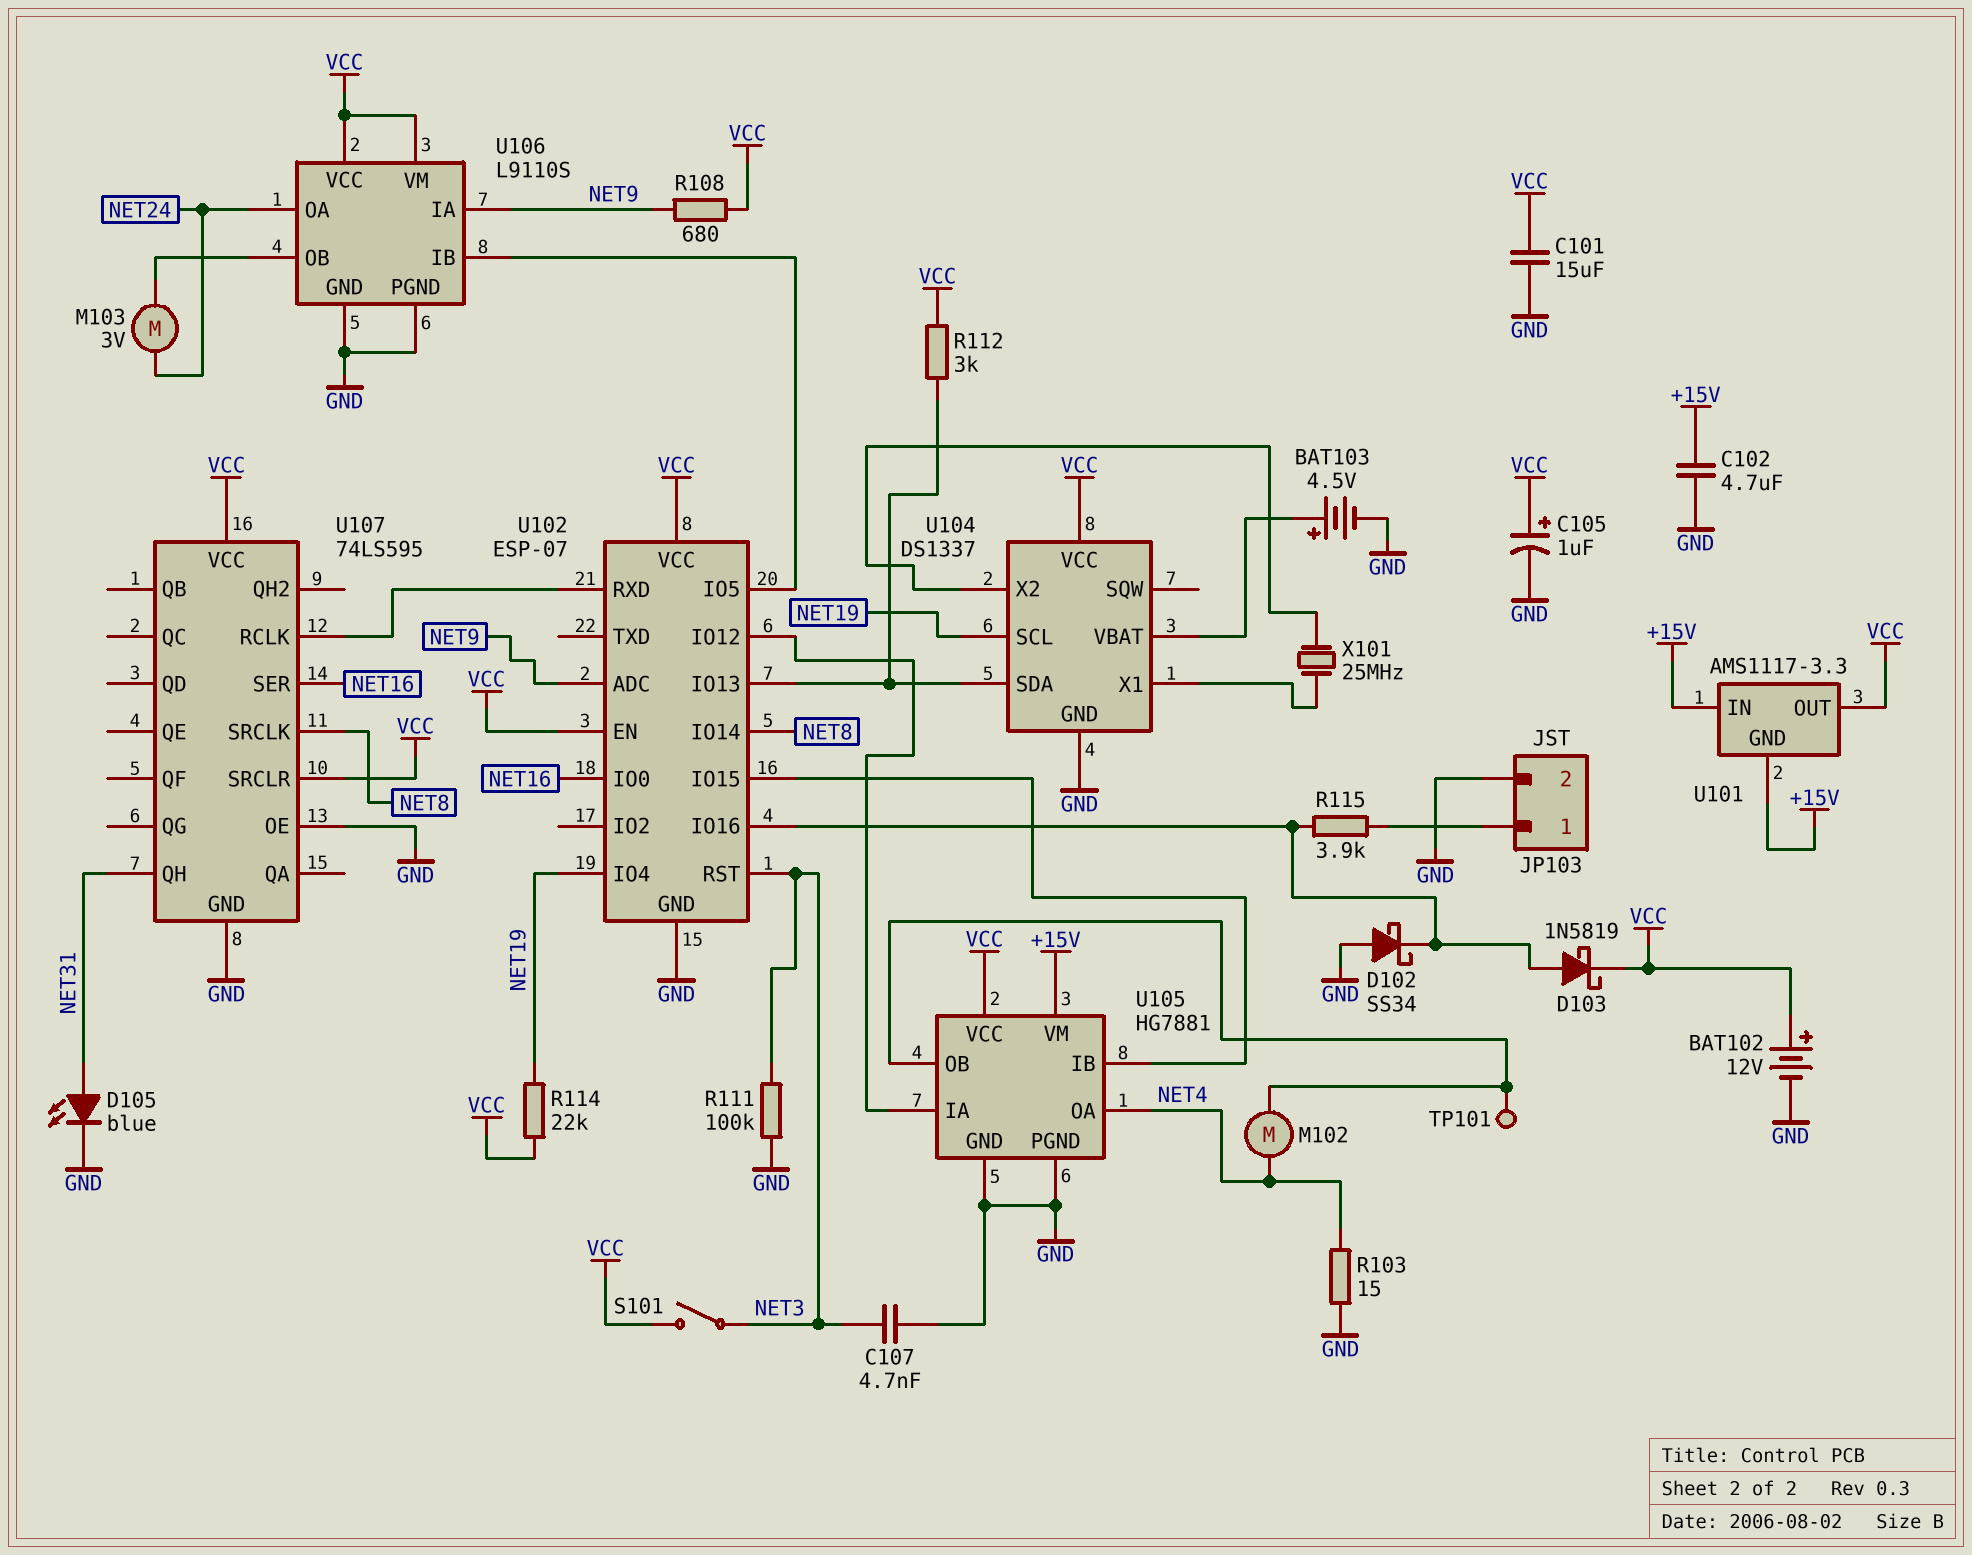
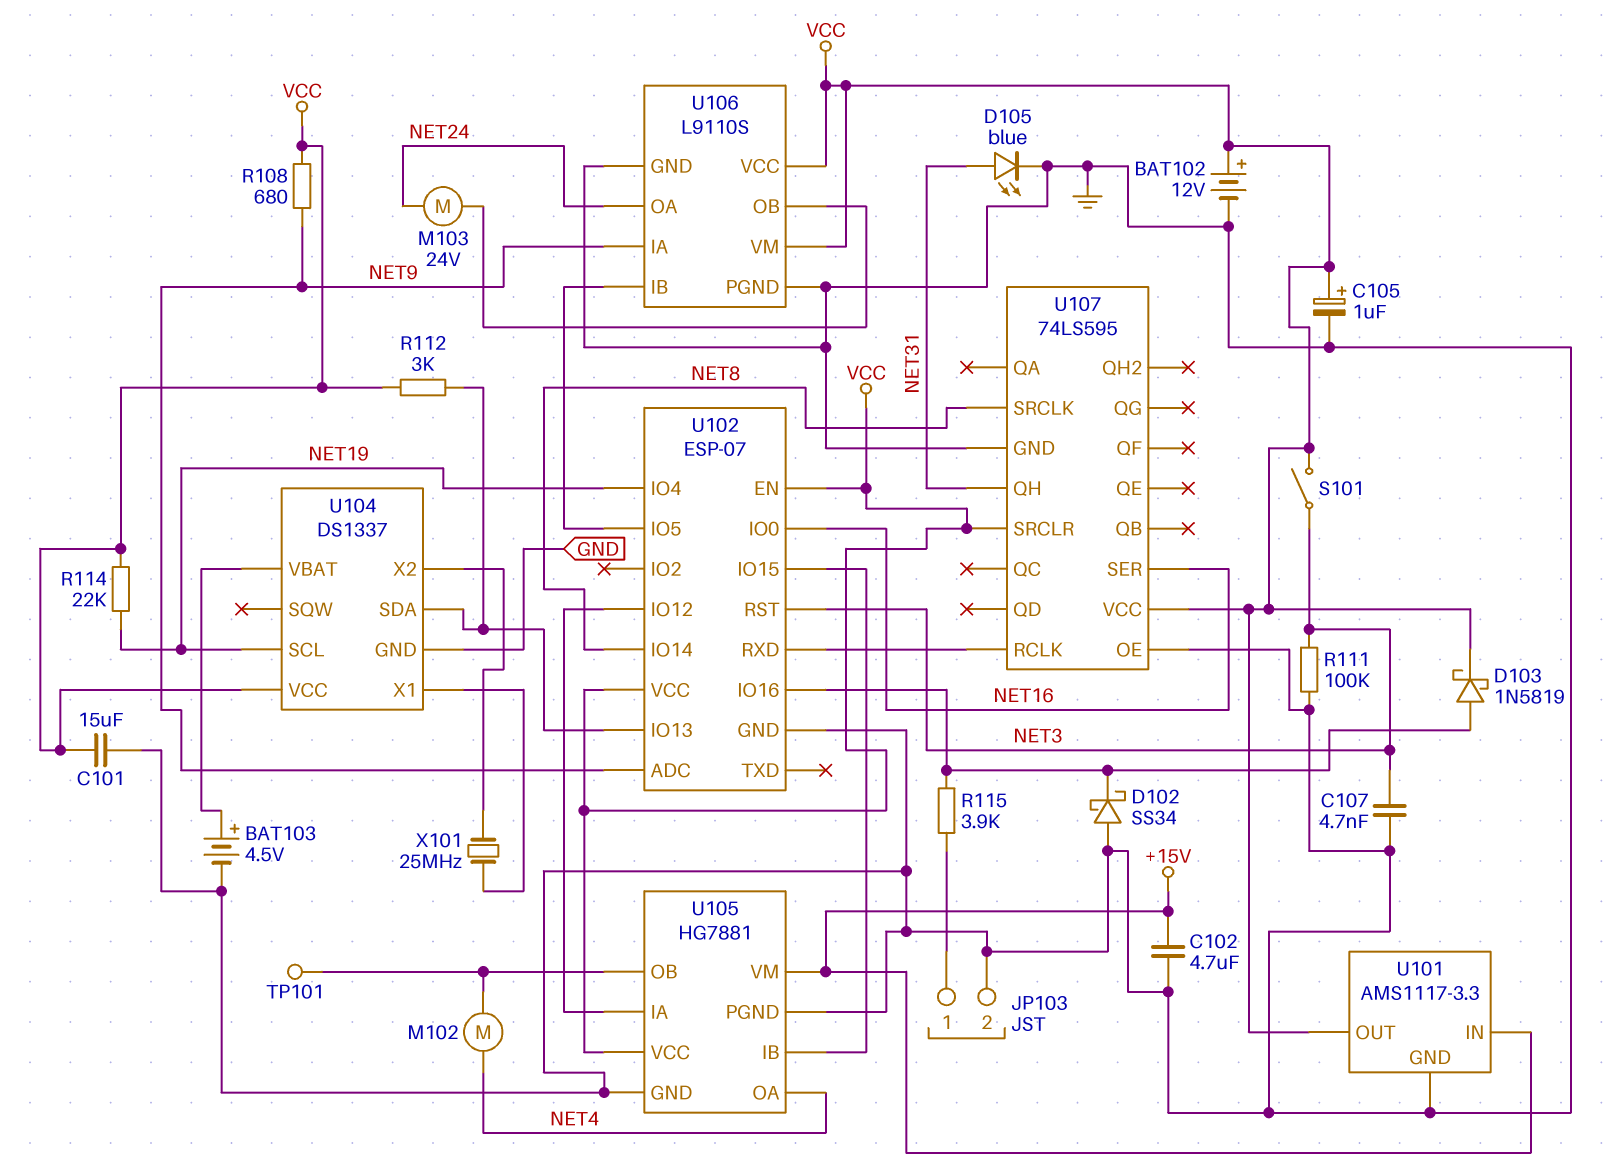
M103: motor 3V (NET24, U106/OB) -> motor 24V (NET24, U106/OB)
R103: 15 (GND, NET4) -> none
U101 pin GND: +15V -> GND

